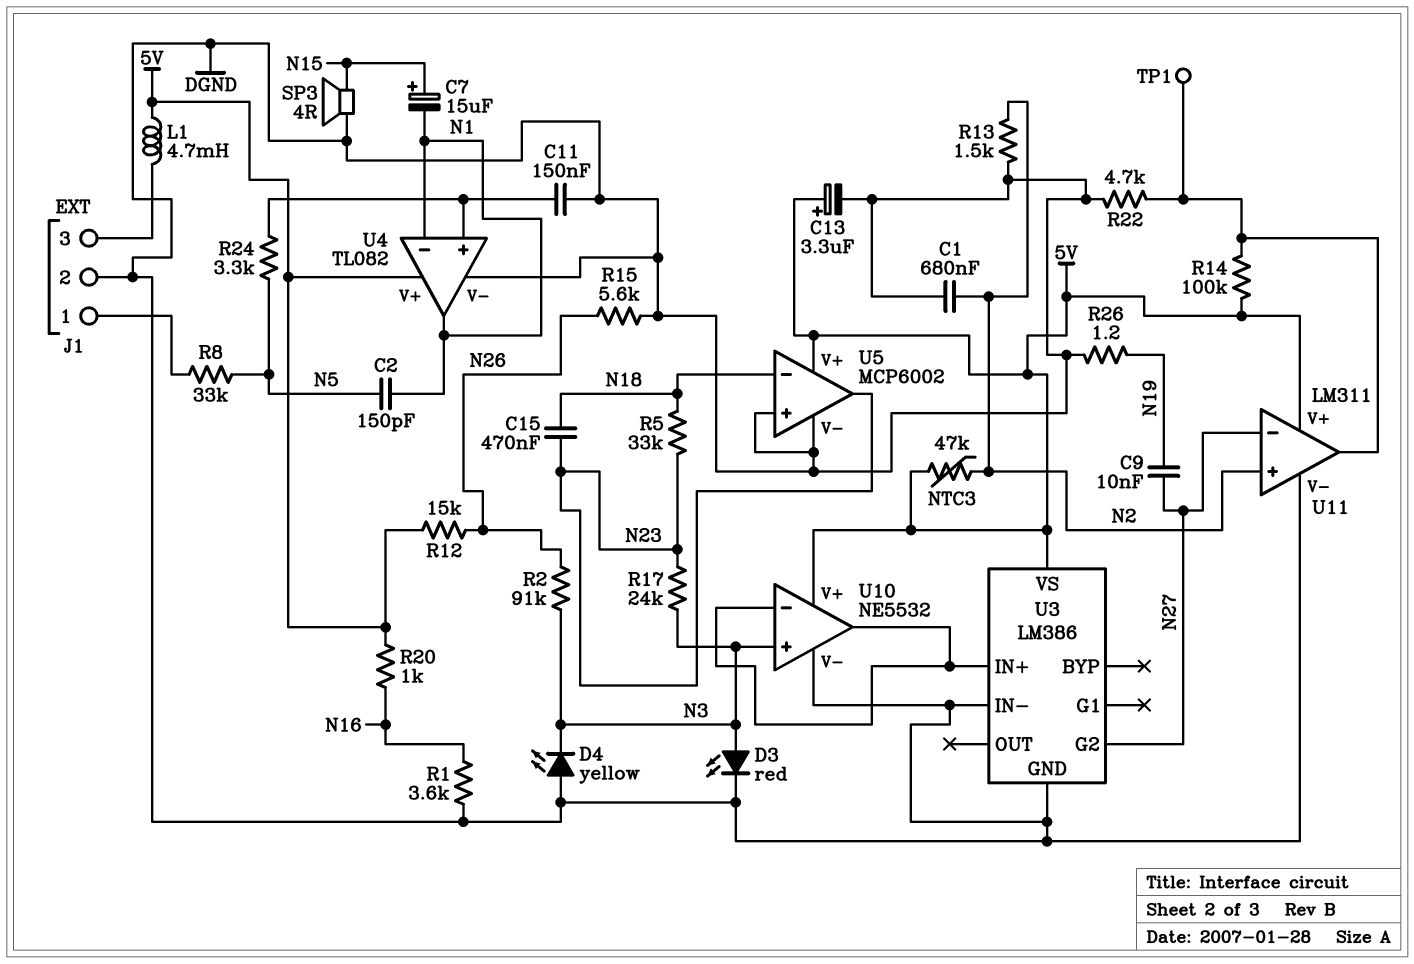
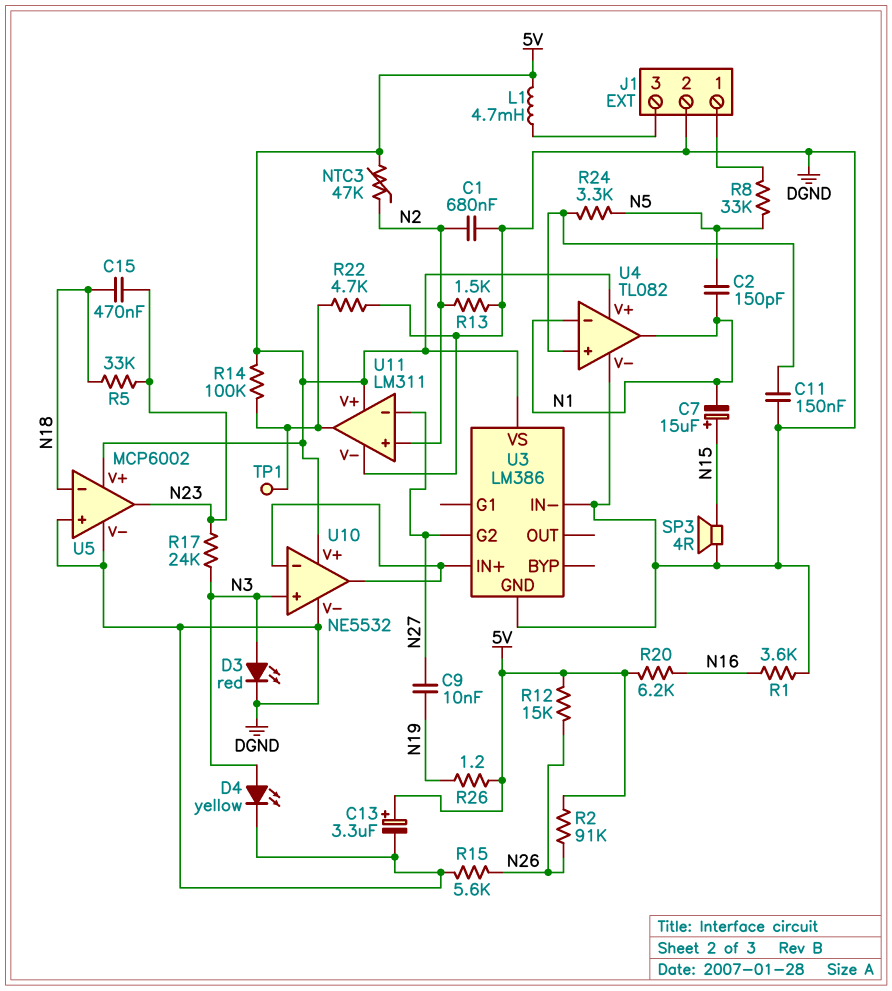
D4: LED yellow (A DGND, K N3) -> LED yellow (A N3, K DGND)
R2: 91k (N3, N26) -> 91k (5V, N26)
R20: 1k (5V, N16) -> 6.2k (5V, N16)
R26: 1.2 (DGND, N19) -> 1.2 (5V, N19)

